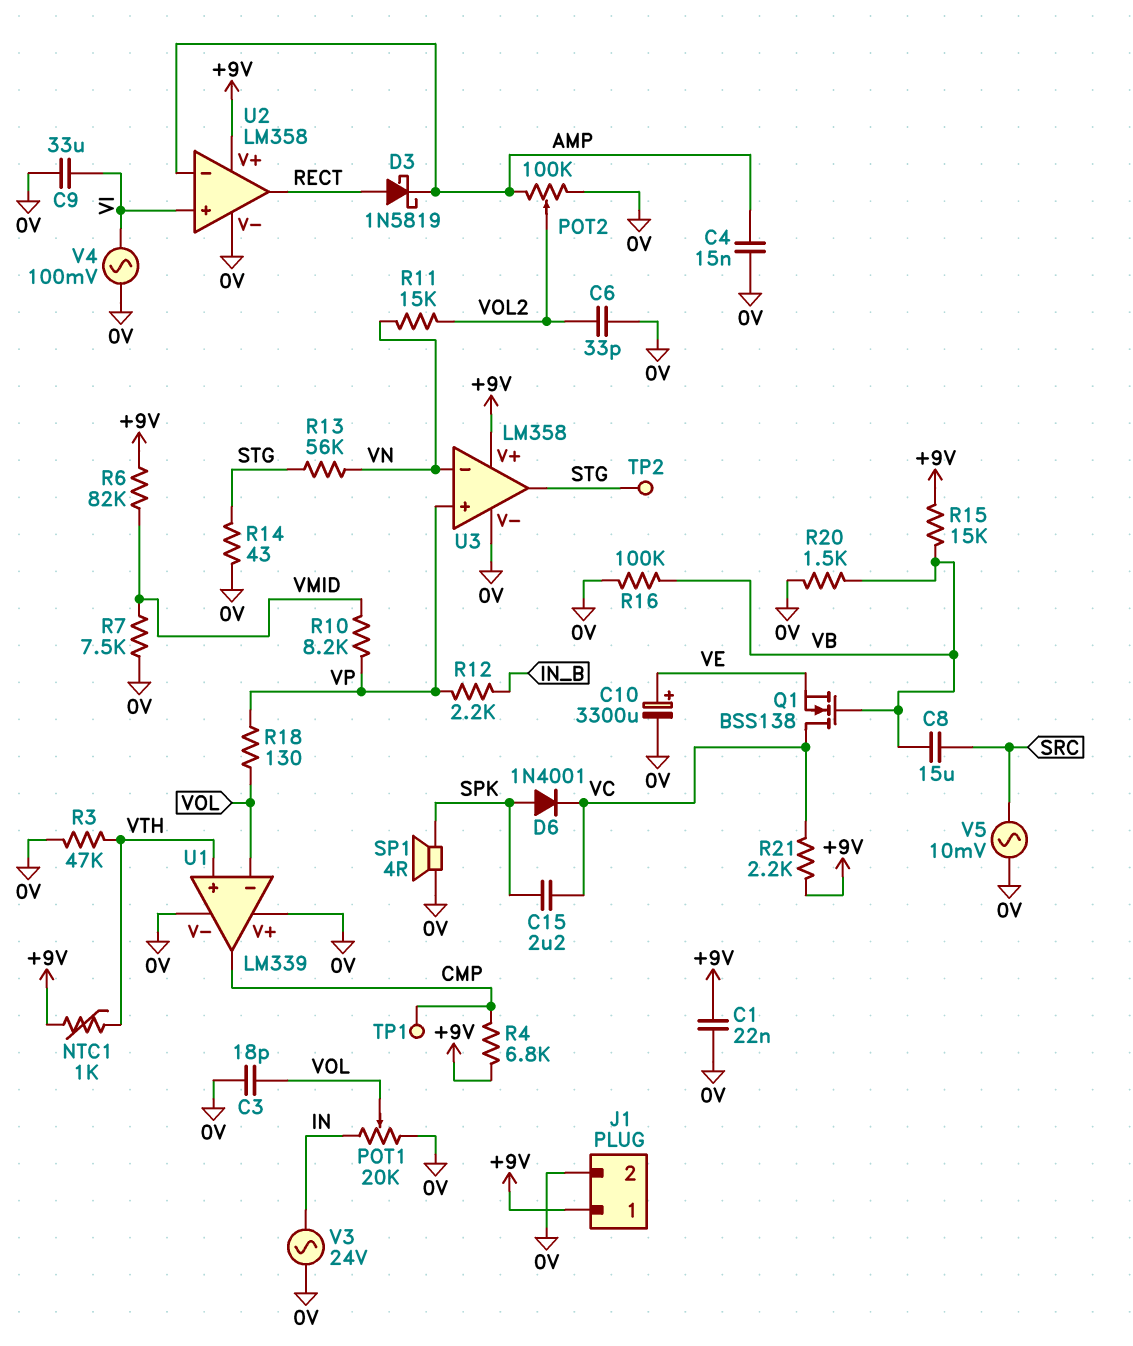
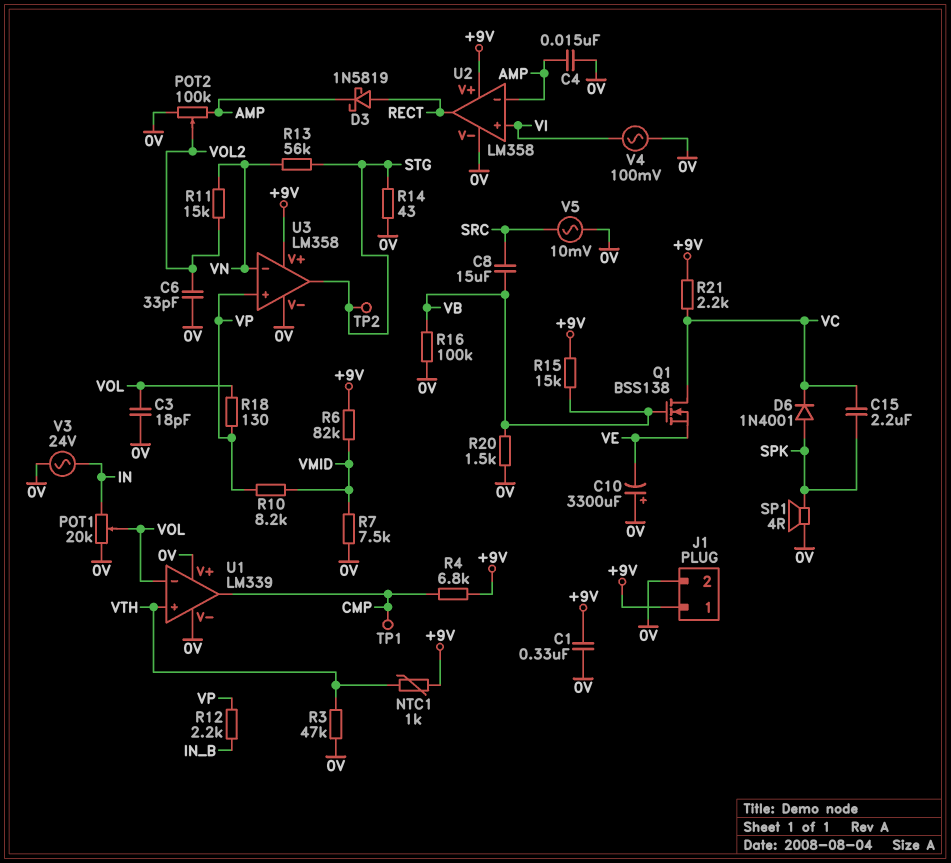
C1: 22nF (+9V, 0V) -> 330nF (+9V, 0V)
C9: 33uF (0V, VI) -> none
C10: 3300uF (plus VE, minus 0V) -> 3300uF (plus 0V, minus VE)

